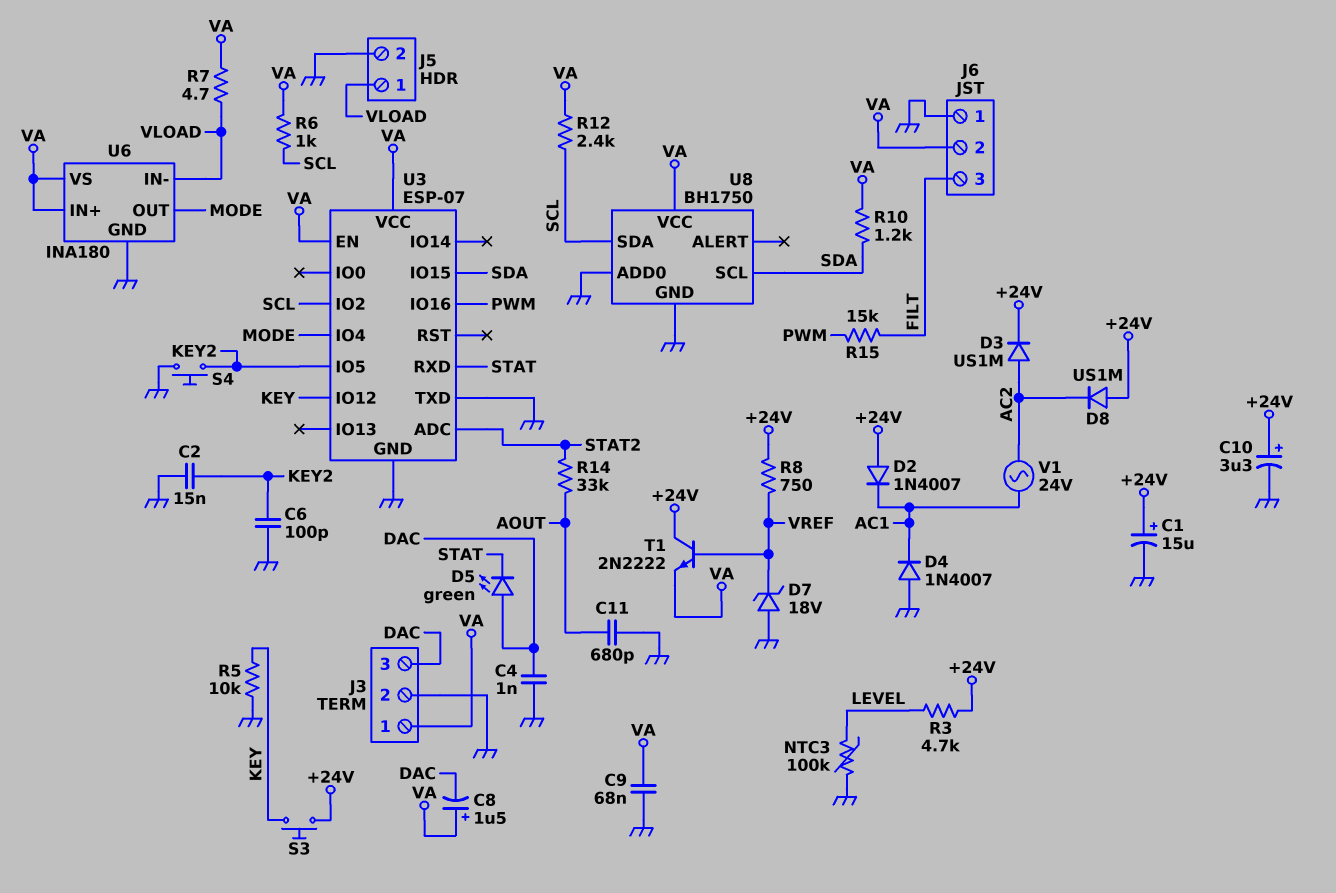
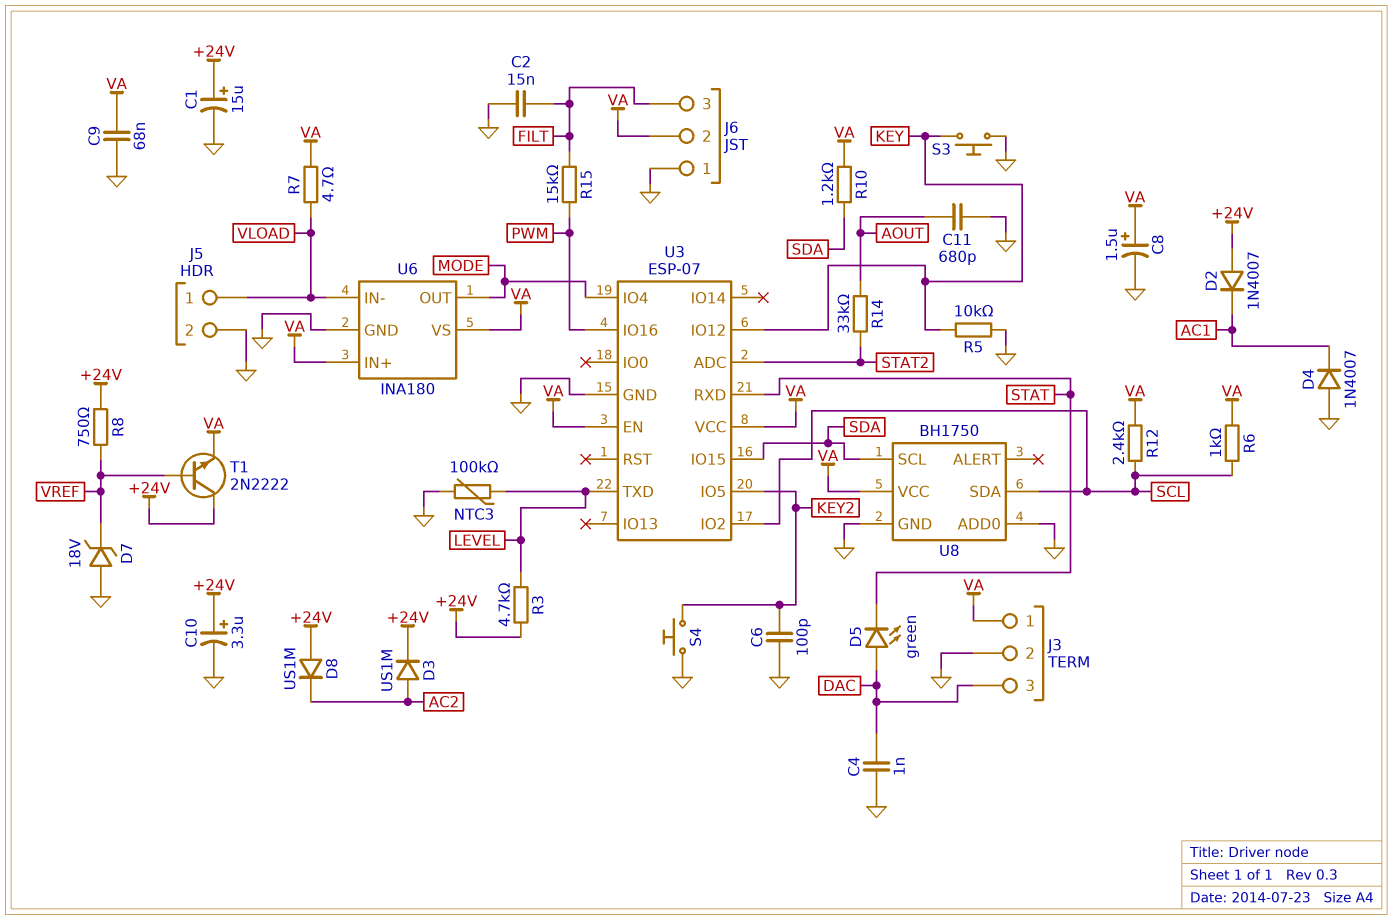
C2: 15nF (GND, KEY2) -> 15nF (FILT, GND)
C8: 1.5uF (plus VA, minus DAC) -> 1.5uF (plus VA, minus GND)
S3: button (+24V, KEY) -> button (GND, KEY)
U3 pin TXD: GND -> LEVEL
V1: AC 24V (AC1, AC2) -> none

